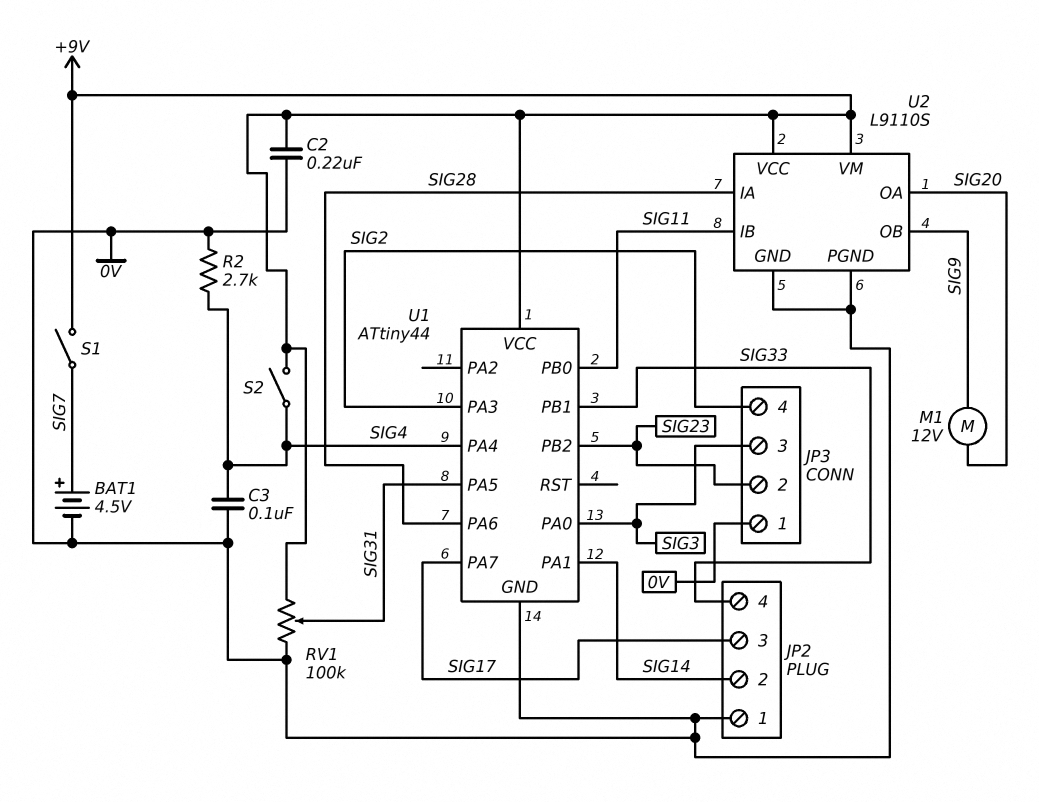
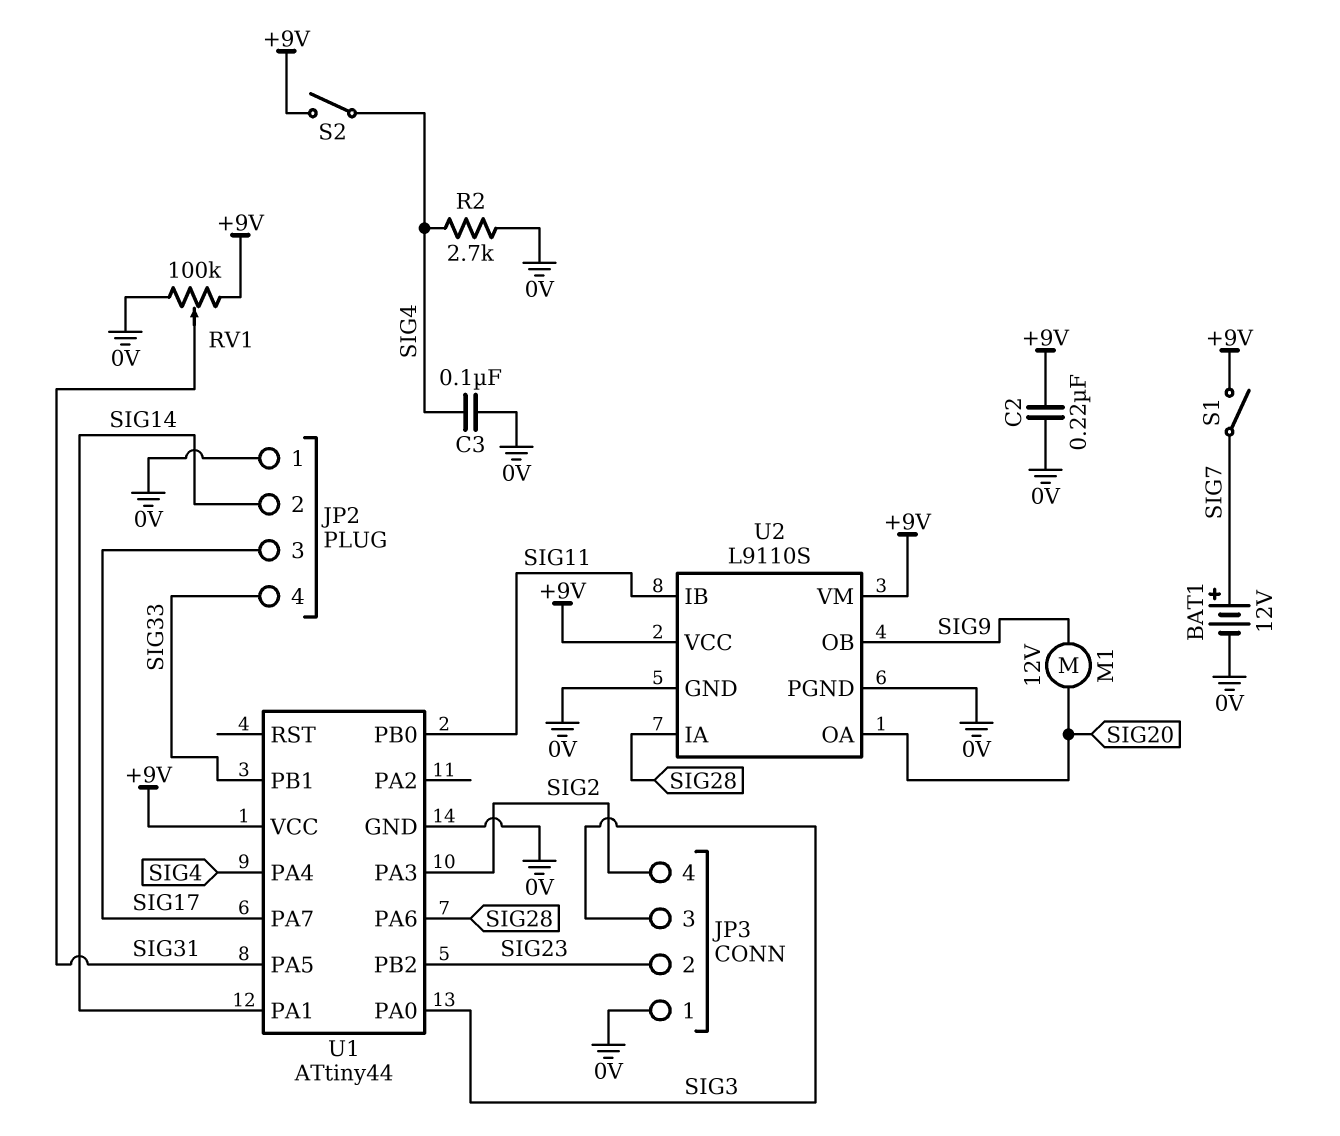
BAT1: 4.5V (plus SIG7, minus 0V) -> 12V (plus SIG7, minus 0V)

